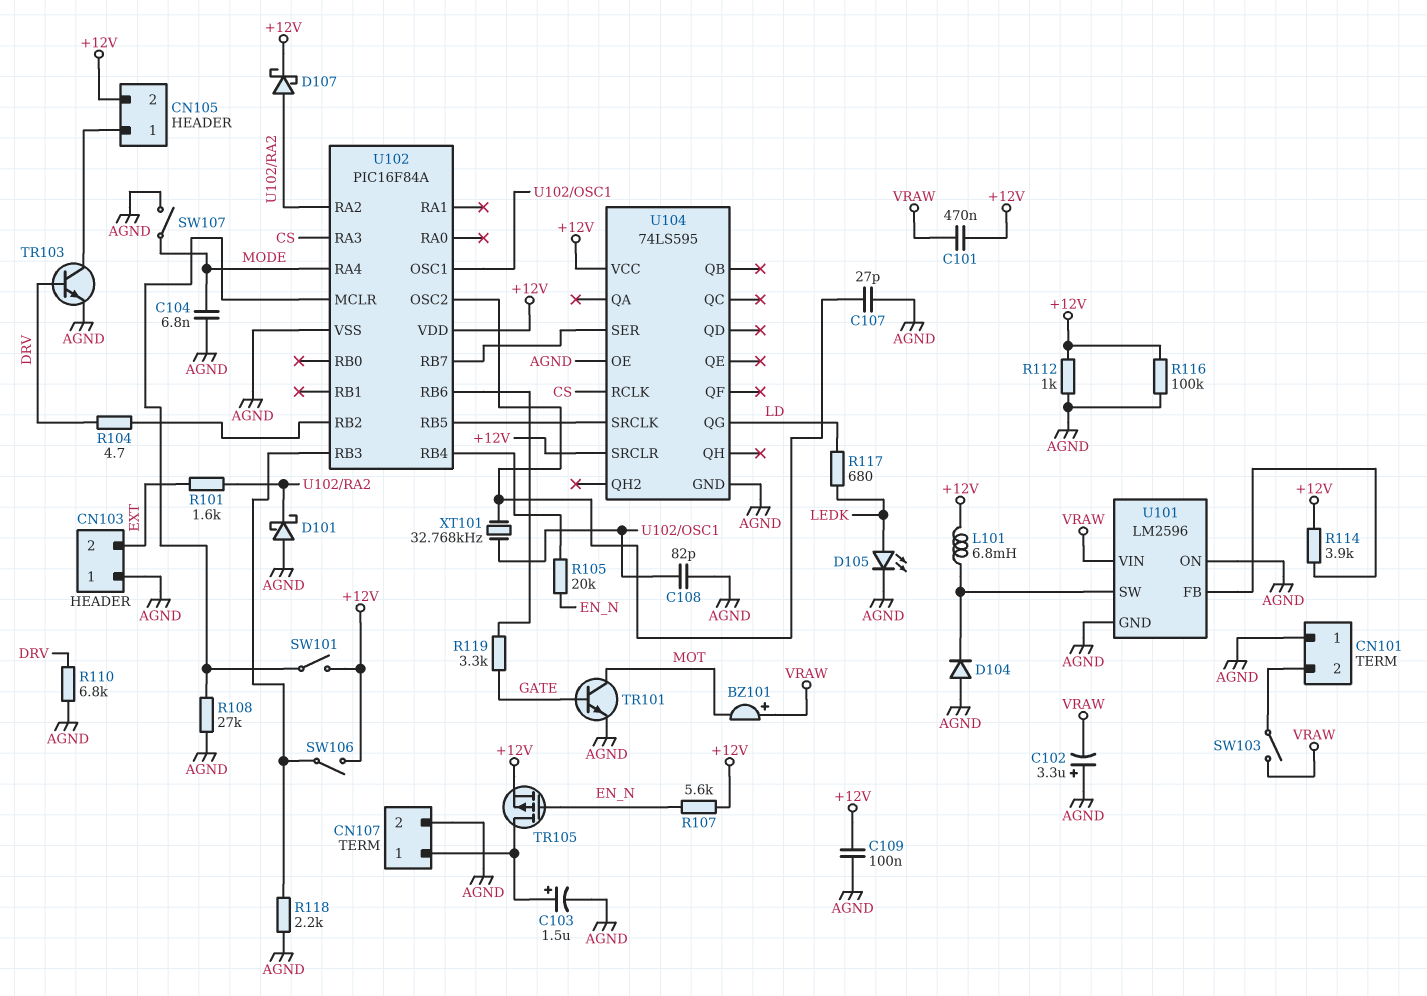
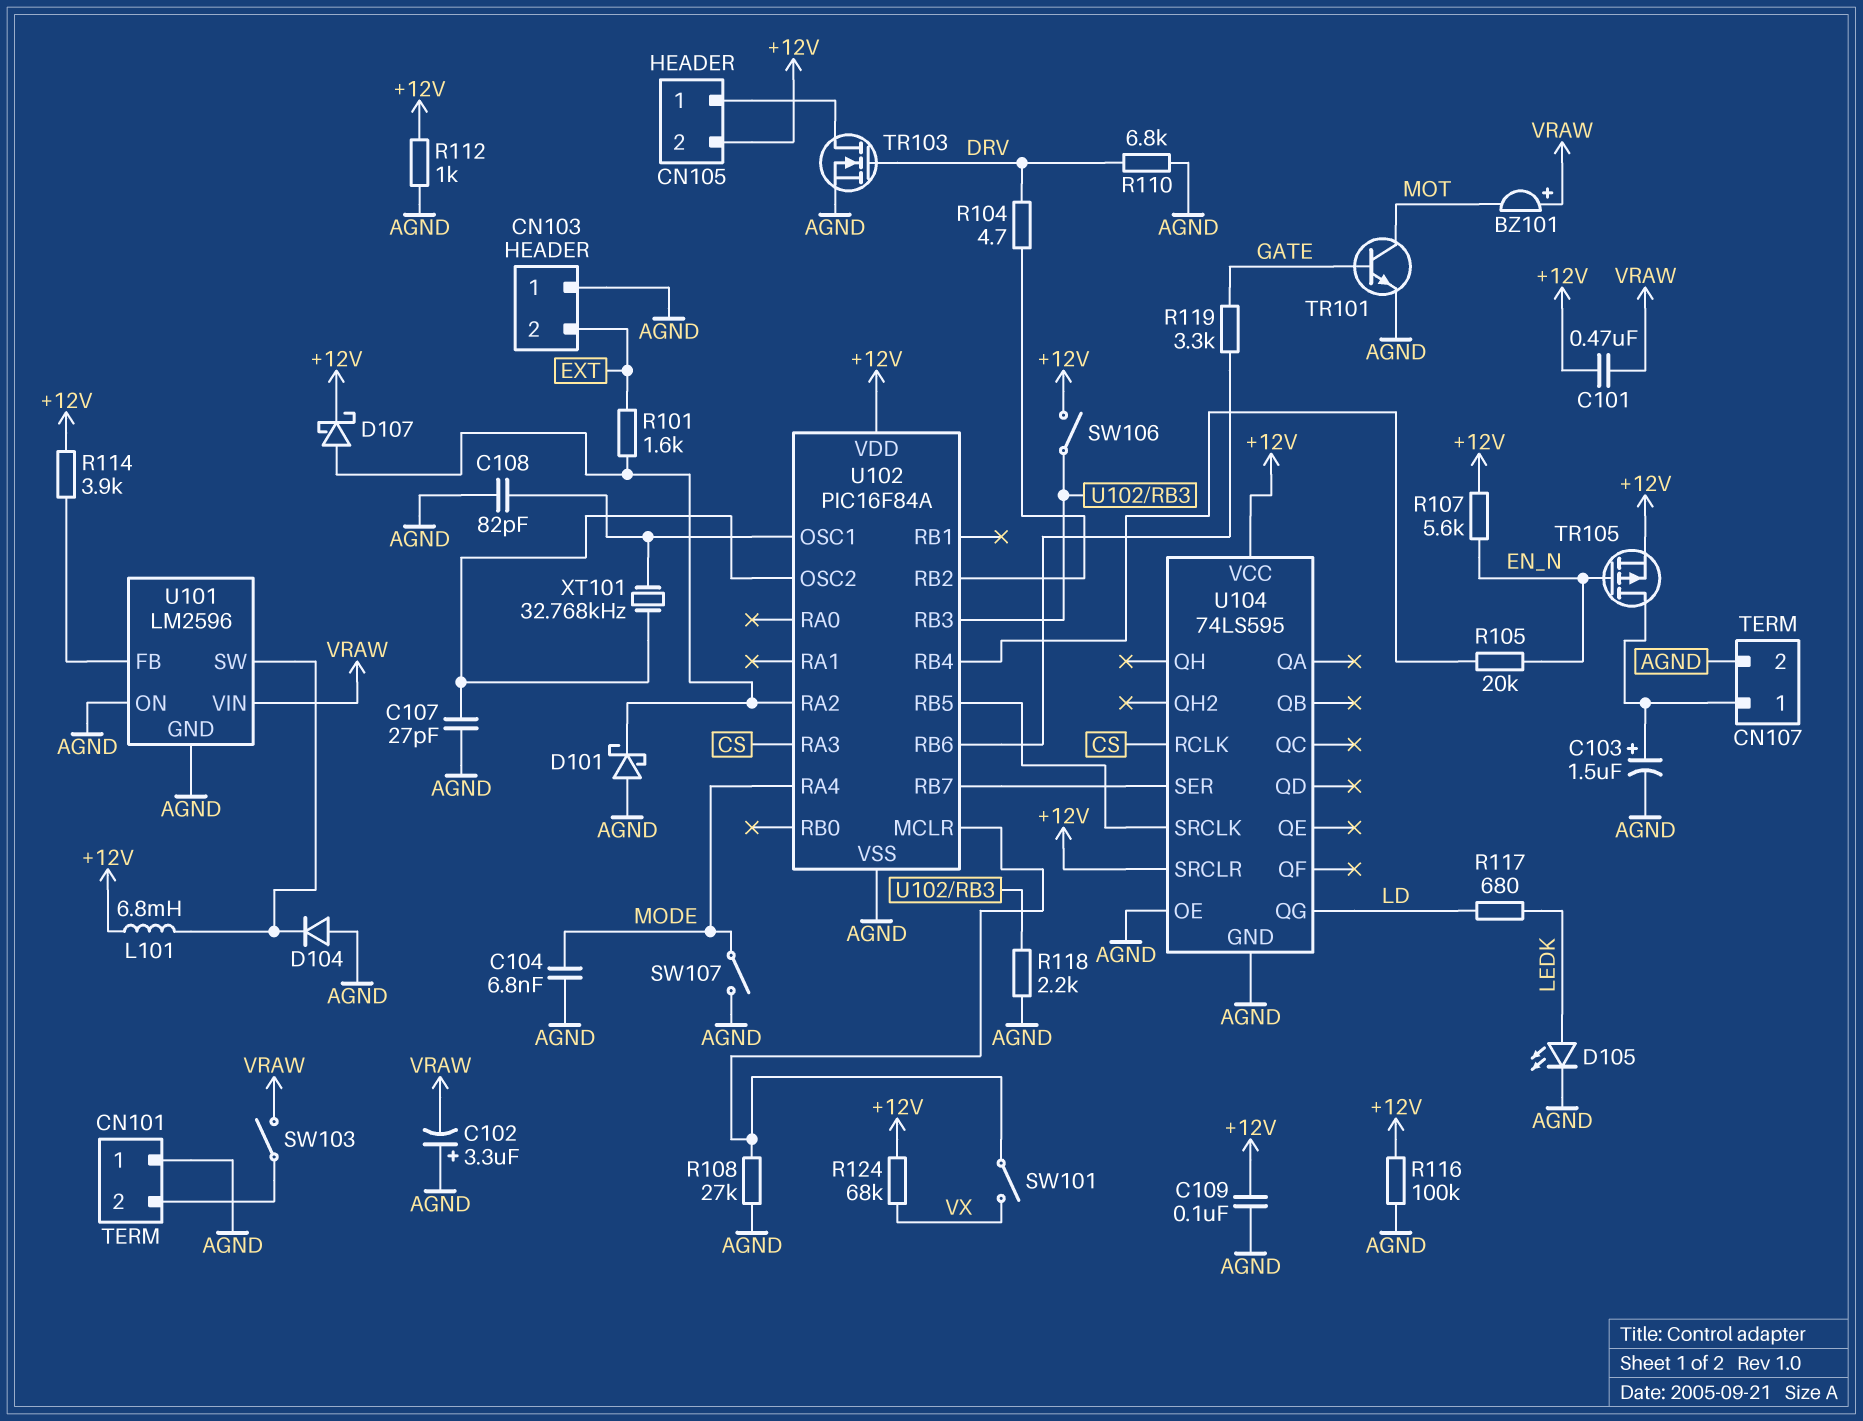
R124: none -> 68k (+12V, VX)
SW101: switch (+12V, U102/MCLR) -> switch (U102/MCLR, VX)
TR103: NPN (B DRV, C CN105/1, E AGND) -> NMOS (G DRV, D CN105/1, S AGND)

